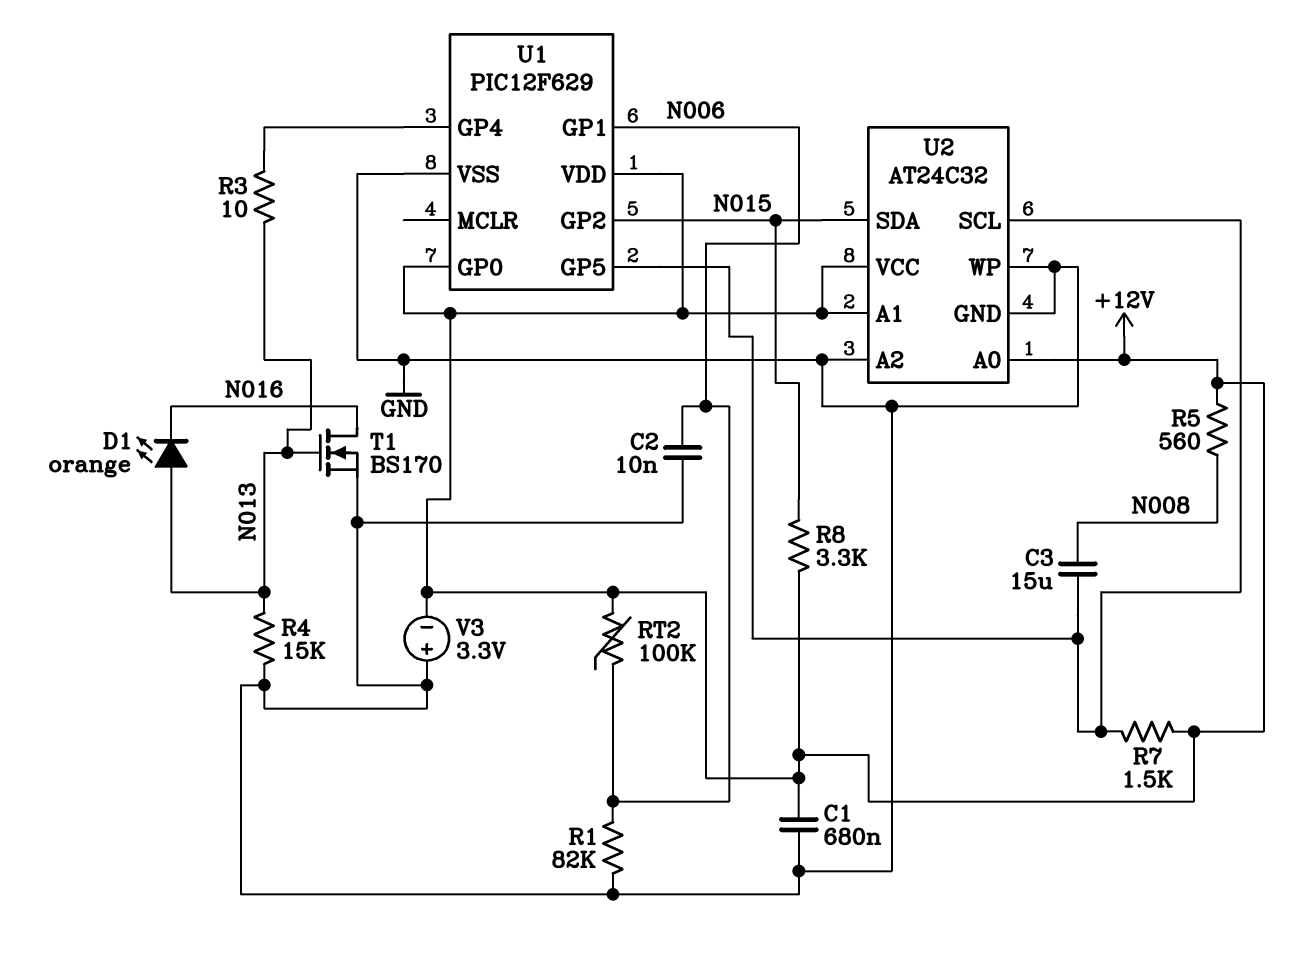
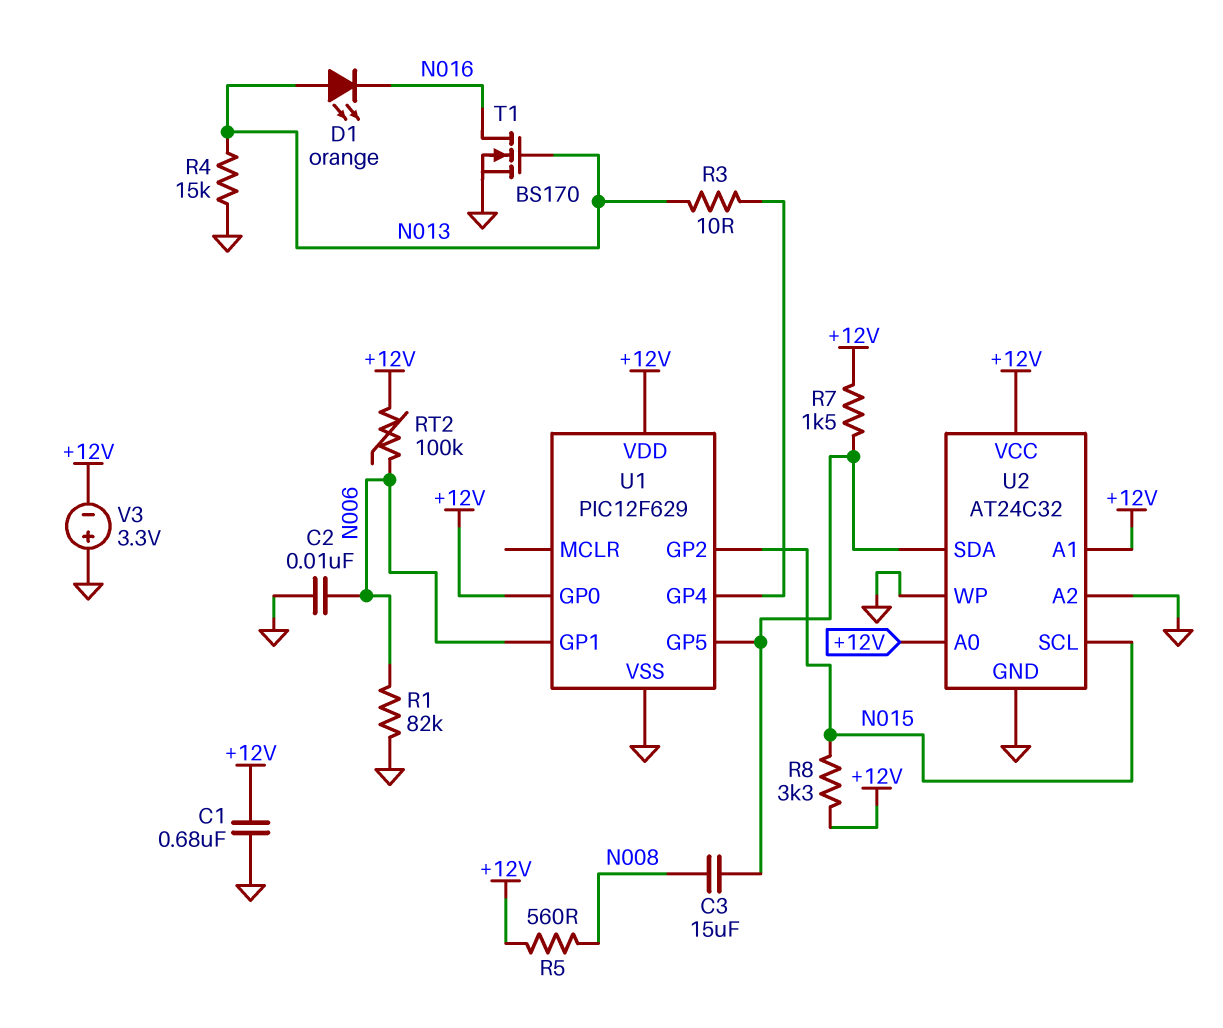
U2 pin SCL: U1/GP5 -> N015
U2 pin SDA: N015 -> U1/GP5

